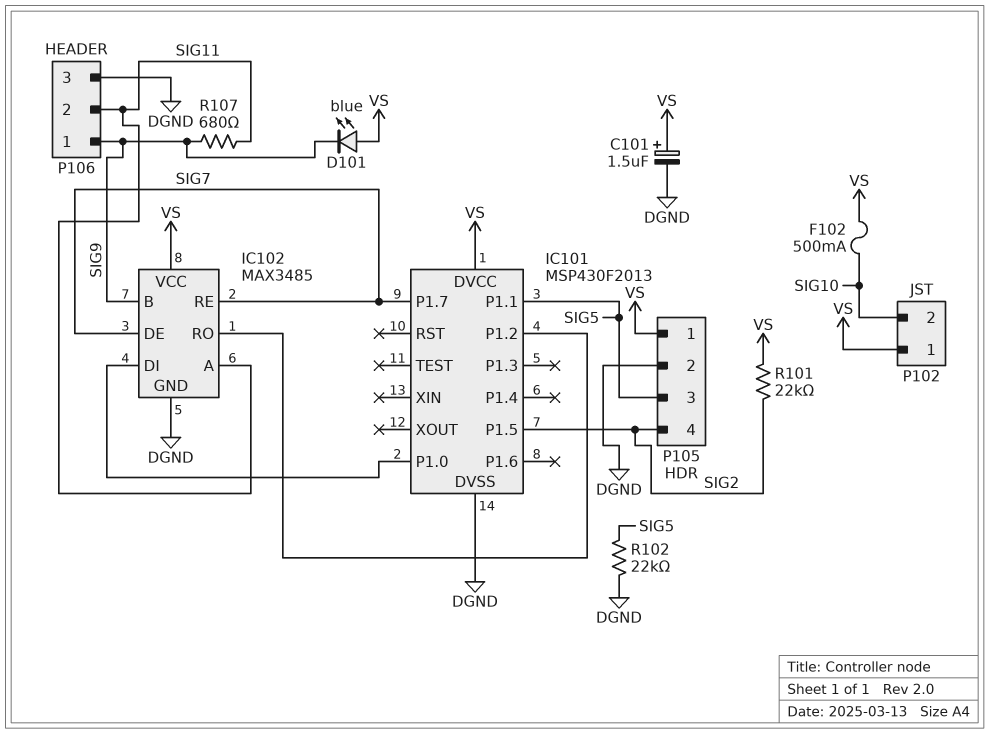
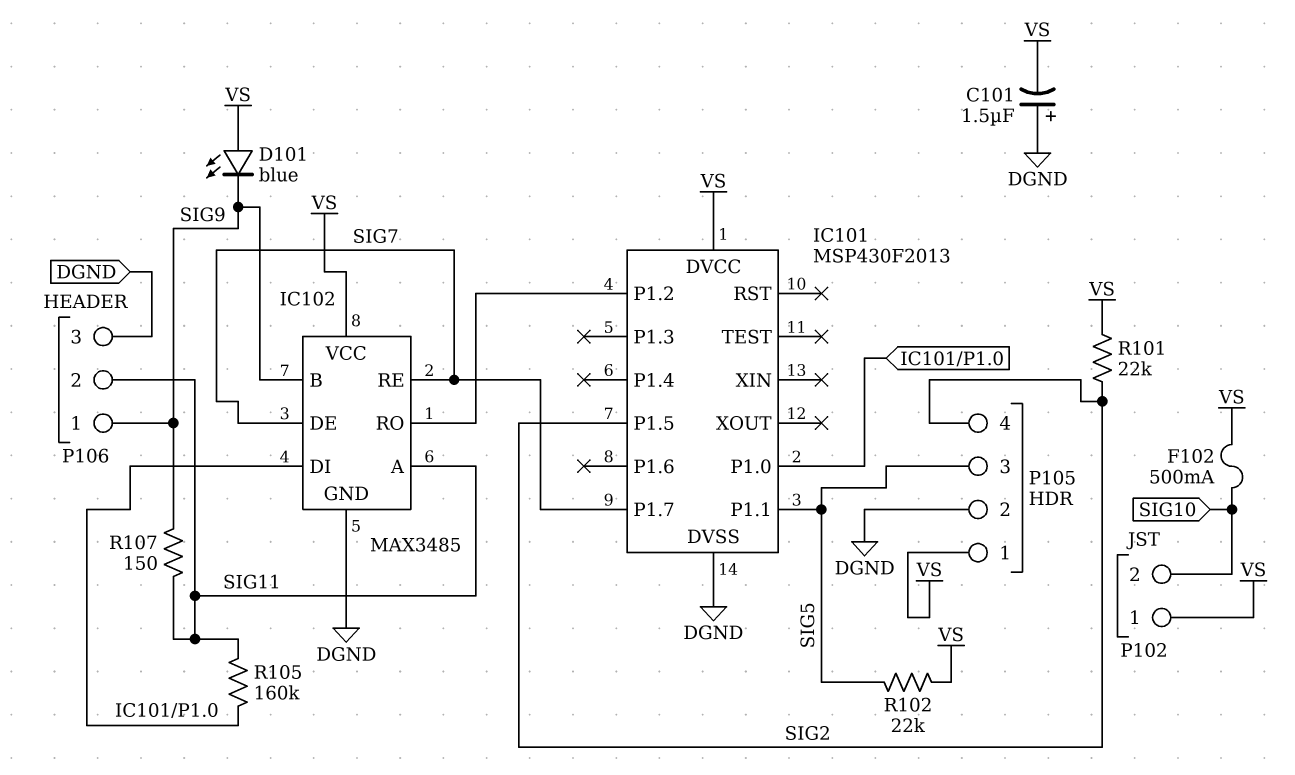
C101: 1.5uF (plus VS, minus DGND) -> 1.5uF (plus DGND, minus VS)
R102: 22k (DGND, SIG5) -> 22k (SIG5, VS)
R105: none -> 160k (IC101/P1.0, SIG11)
R107: 680 (SIG9, SIG11) -> 150 (SIG9, SIG11)

